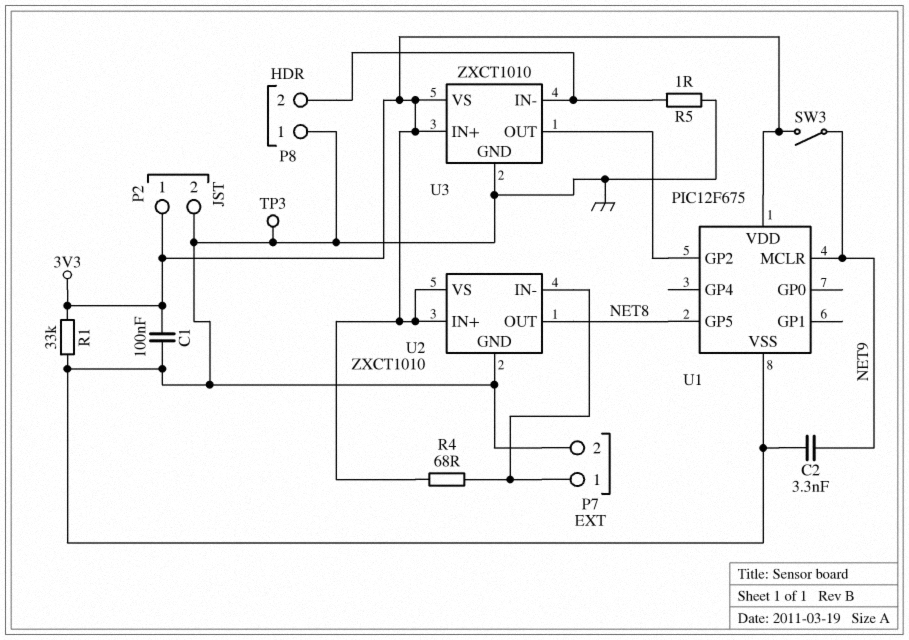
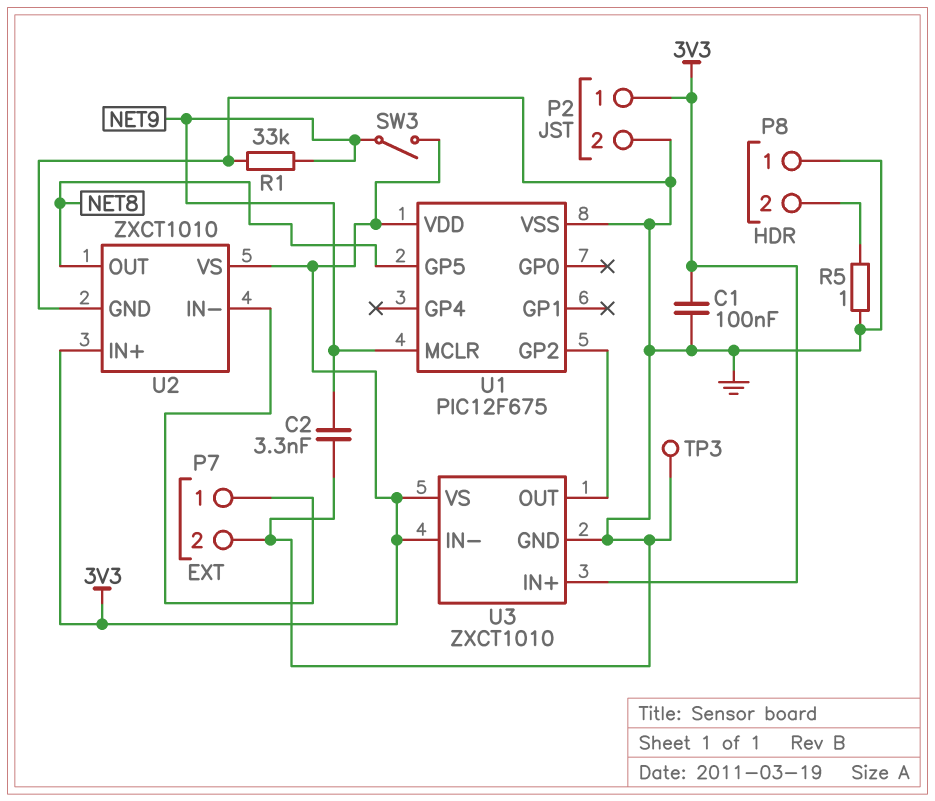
R1: 33k (3V3, GND) -> 33k (GND, NET9)
R4: 68 (3V3, P7/1) -> none
U3 pin IN-: P8/2 -> 3V3

